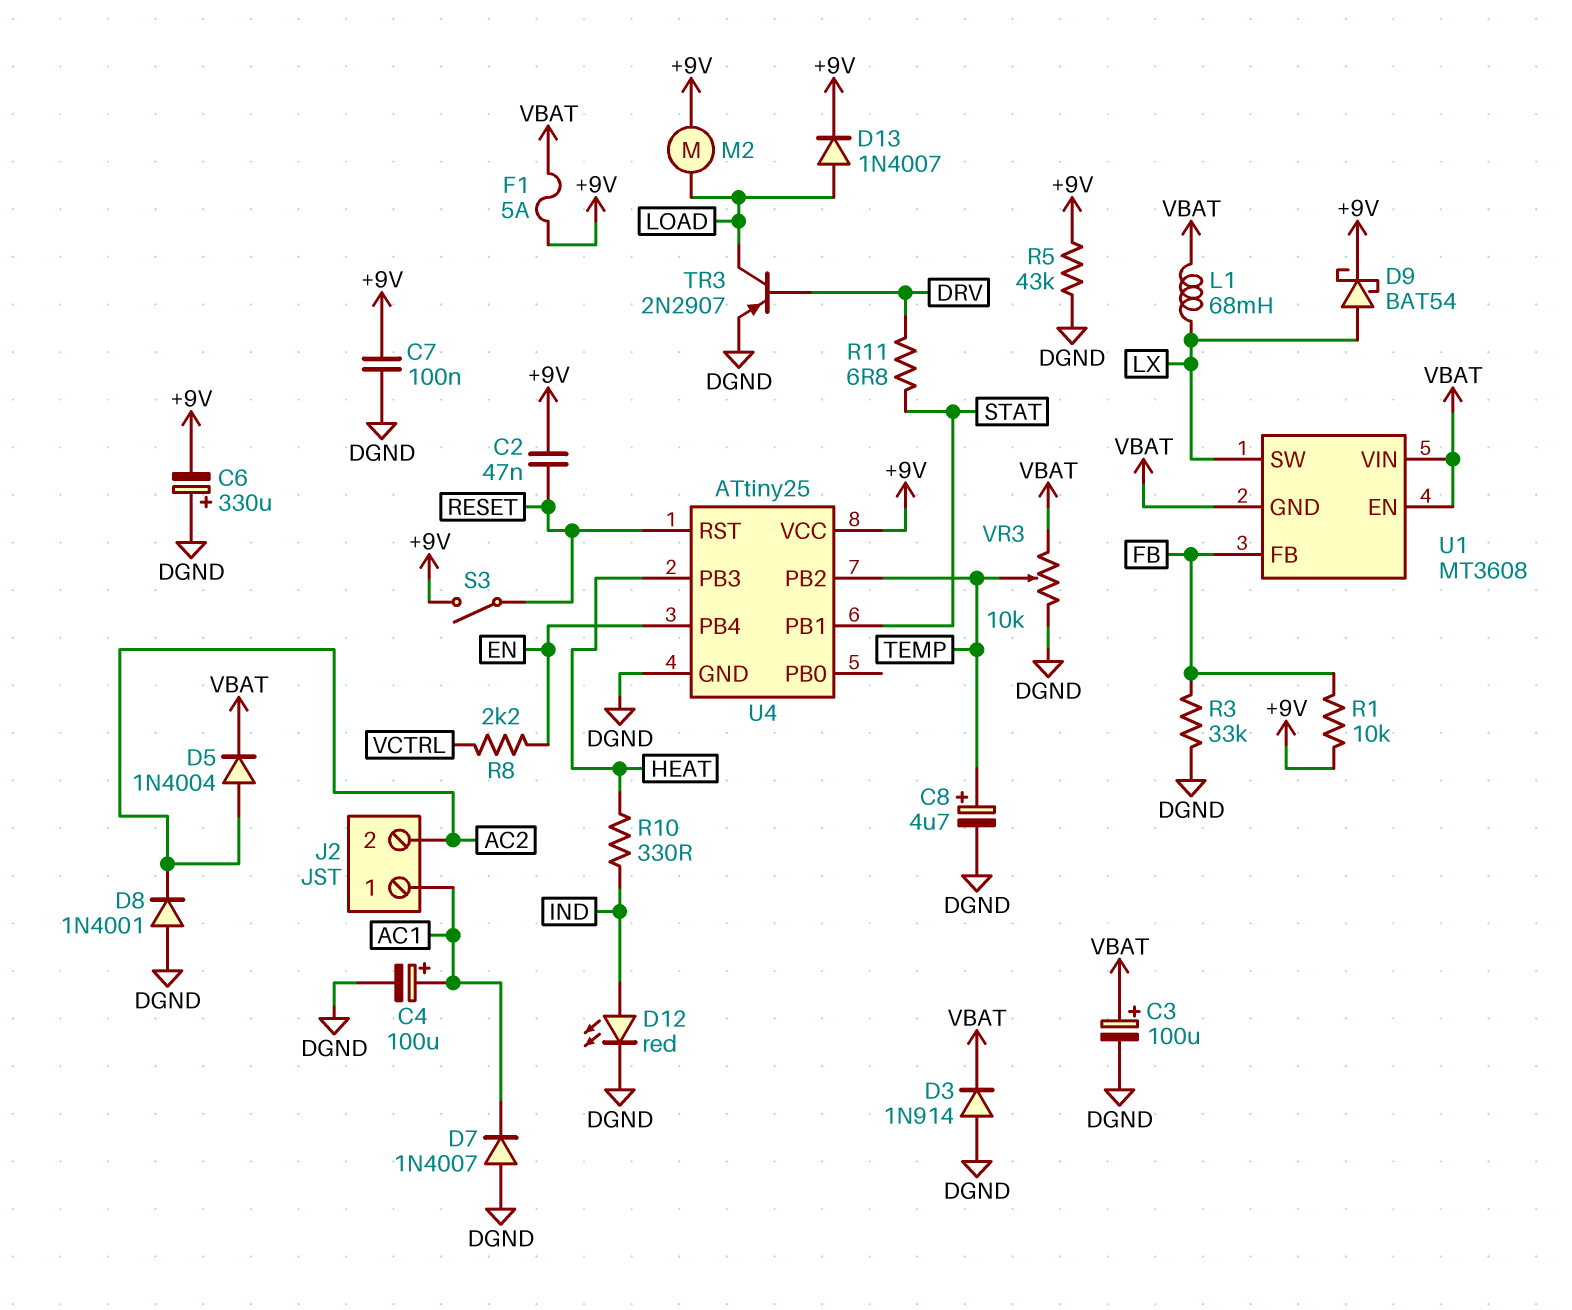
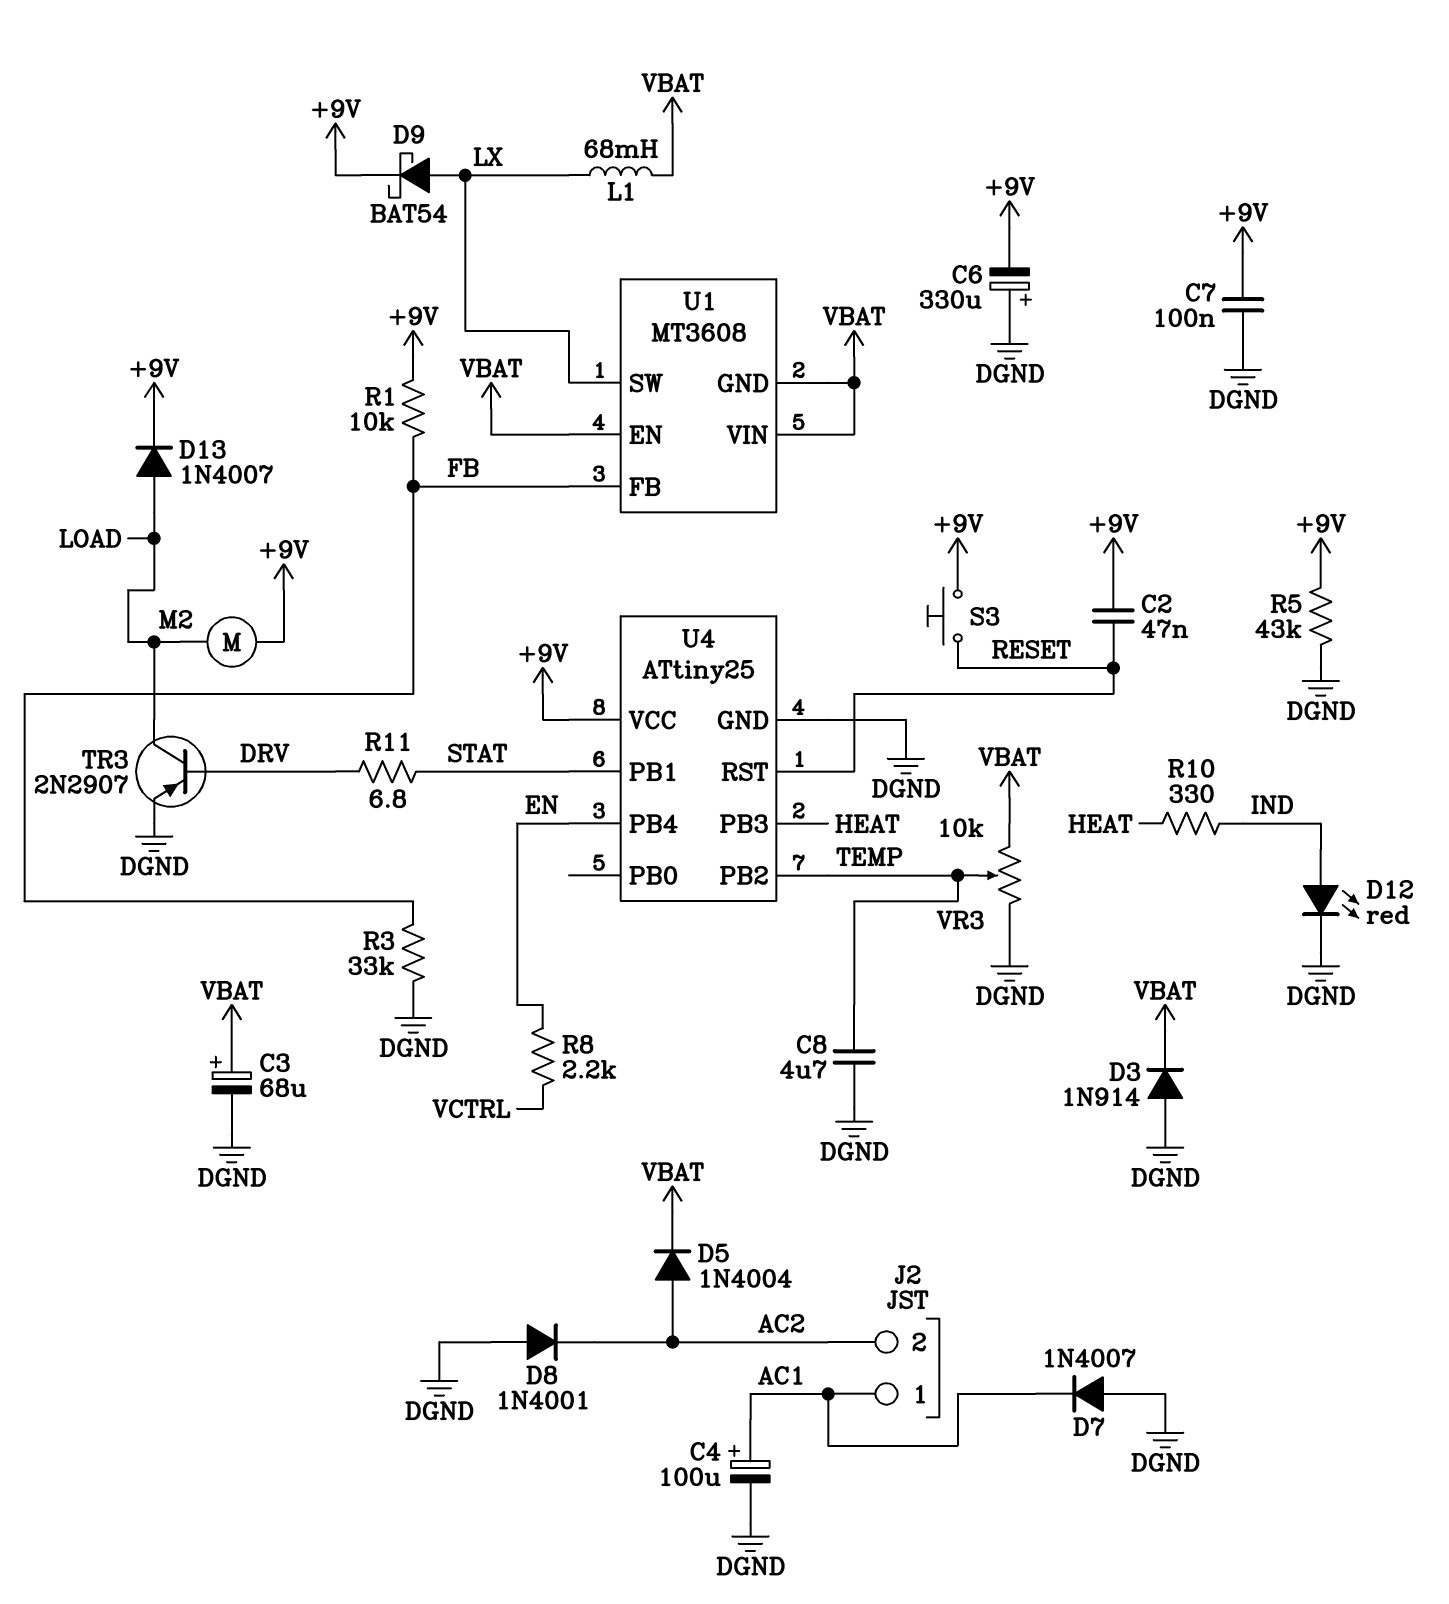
C3: 100uF (plus VBAT, minus DGND) -> 68uF (plus VBAT, minus DGND)
C8: 4.7uF (plus TEMP, minus DGND) -> 4.7uF (DGND, TEMP)
F1: 5A (+9V, VBAT) -> none
S3: switch (+9V, RESET) -> button (+9V, RESET)

